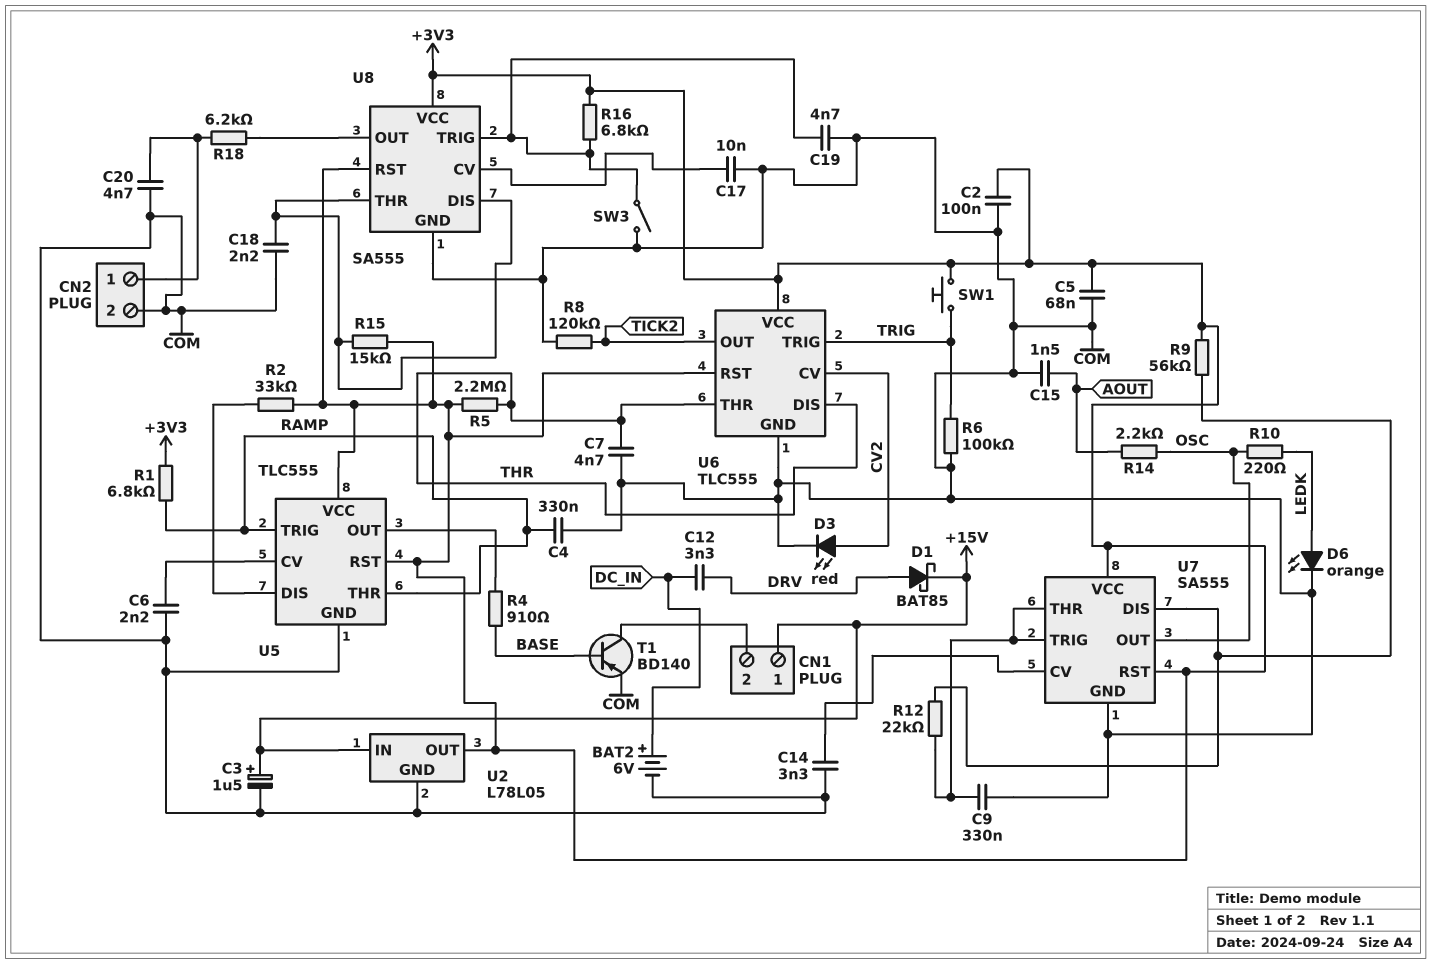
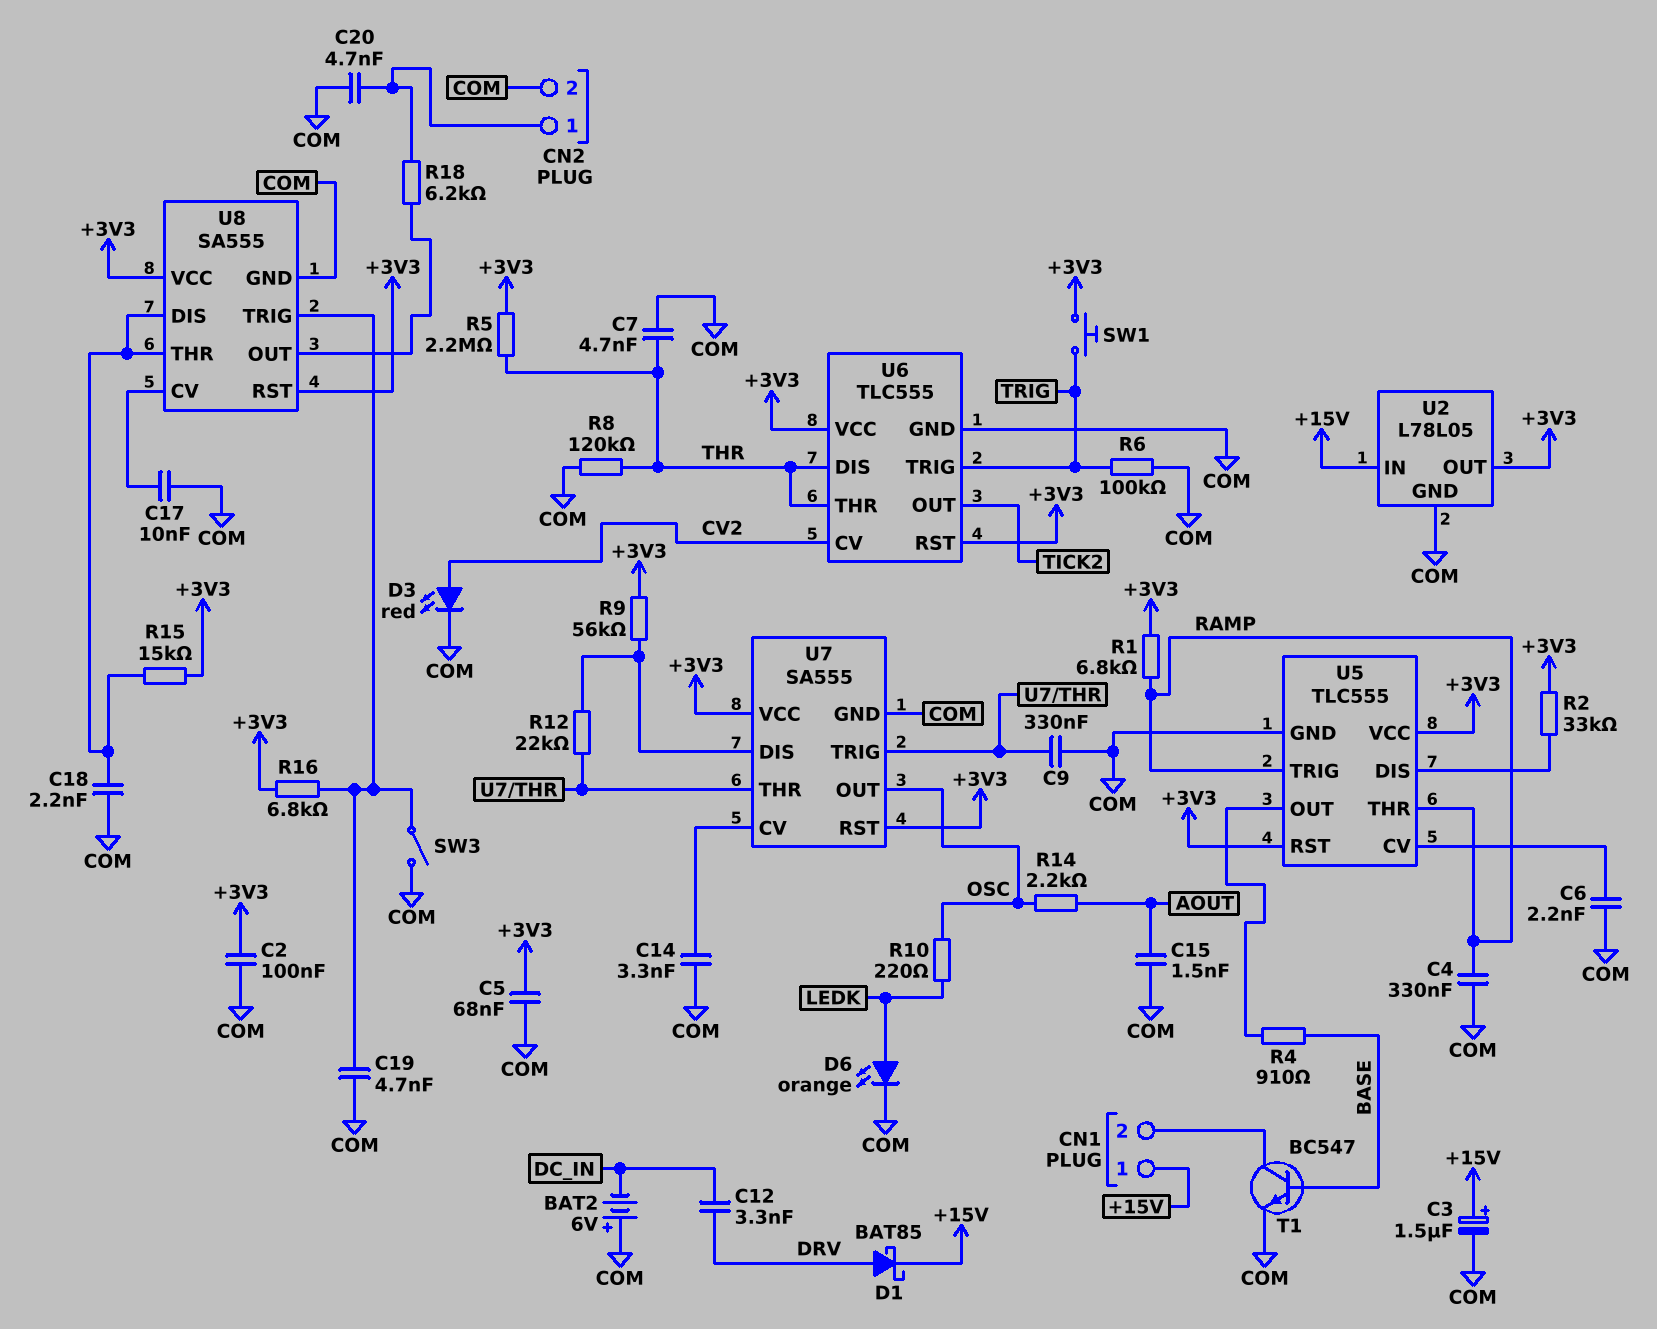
BAT2: 6V (plus DC_IN, minus COM) -> 6V (plus COM, minus DC_IN)
R8: 120k (COM, TICK2) -> 120k (COM, THR)
T1: PNP BD140 (B BASE, C CN1/2, E COM) -> NPN BC547 (B BASE, C CN1/2, E COM)

